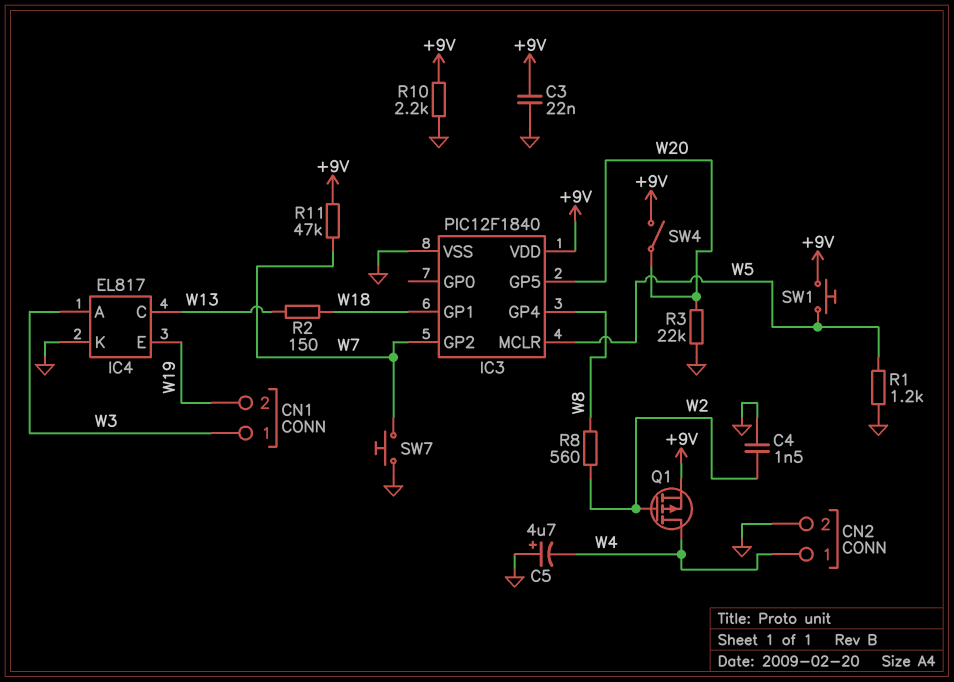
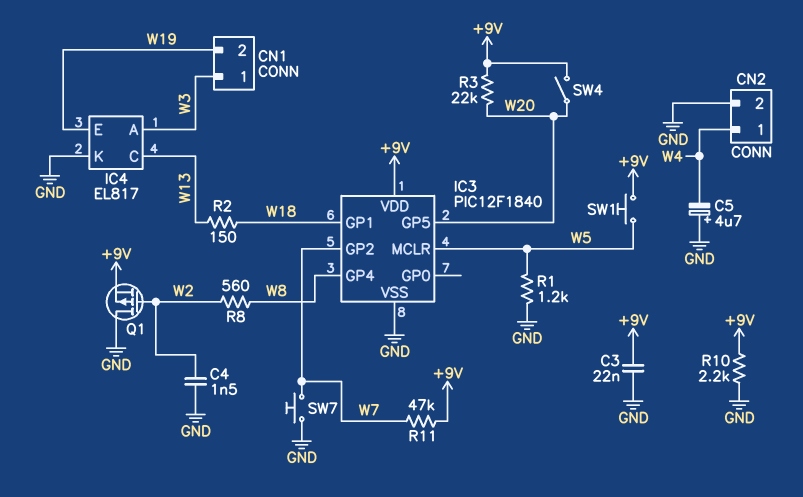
Q1: PMOS (G W2, D W4, S +9V) -> PMOS (G W2, D GND, S +9V)
R3: 22k (GND, W20) -> 22k (+9V, W20)

